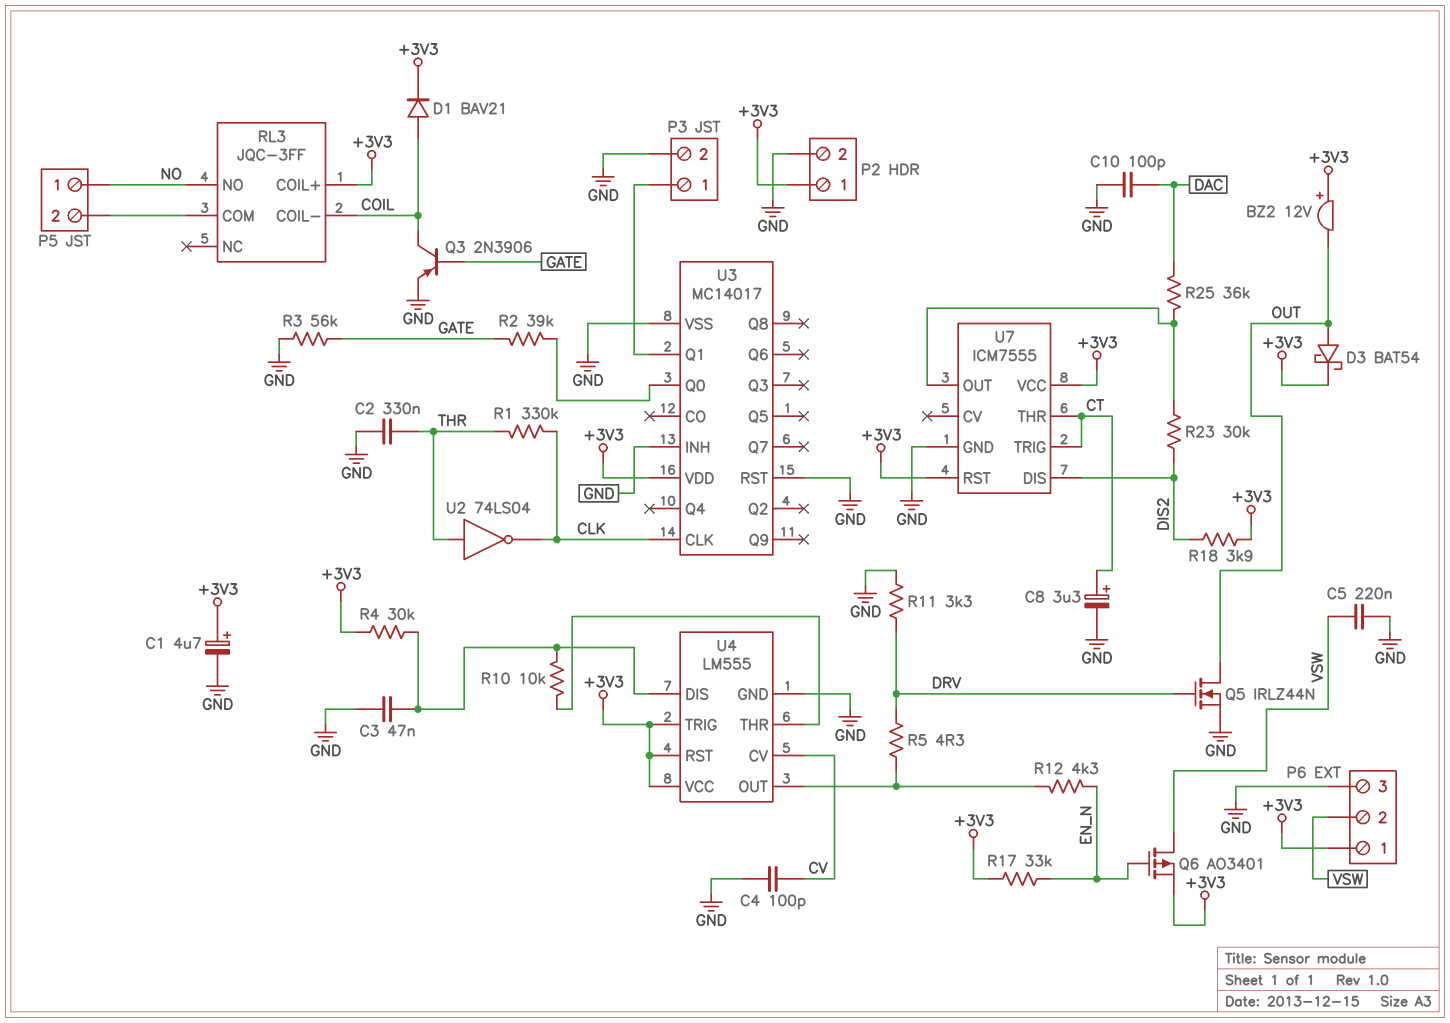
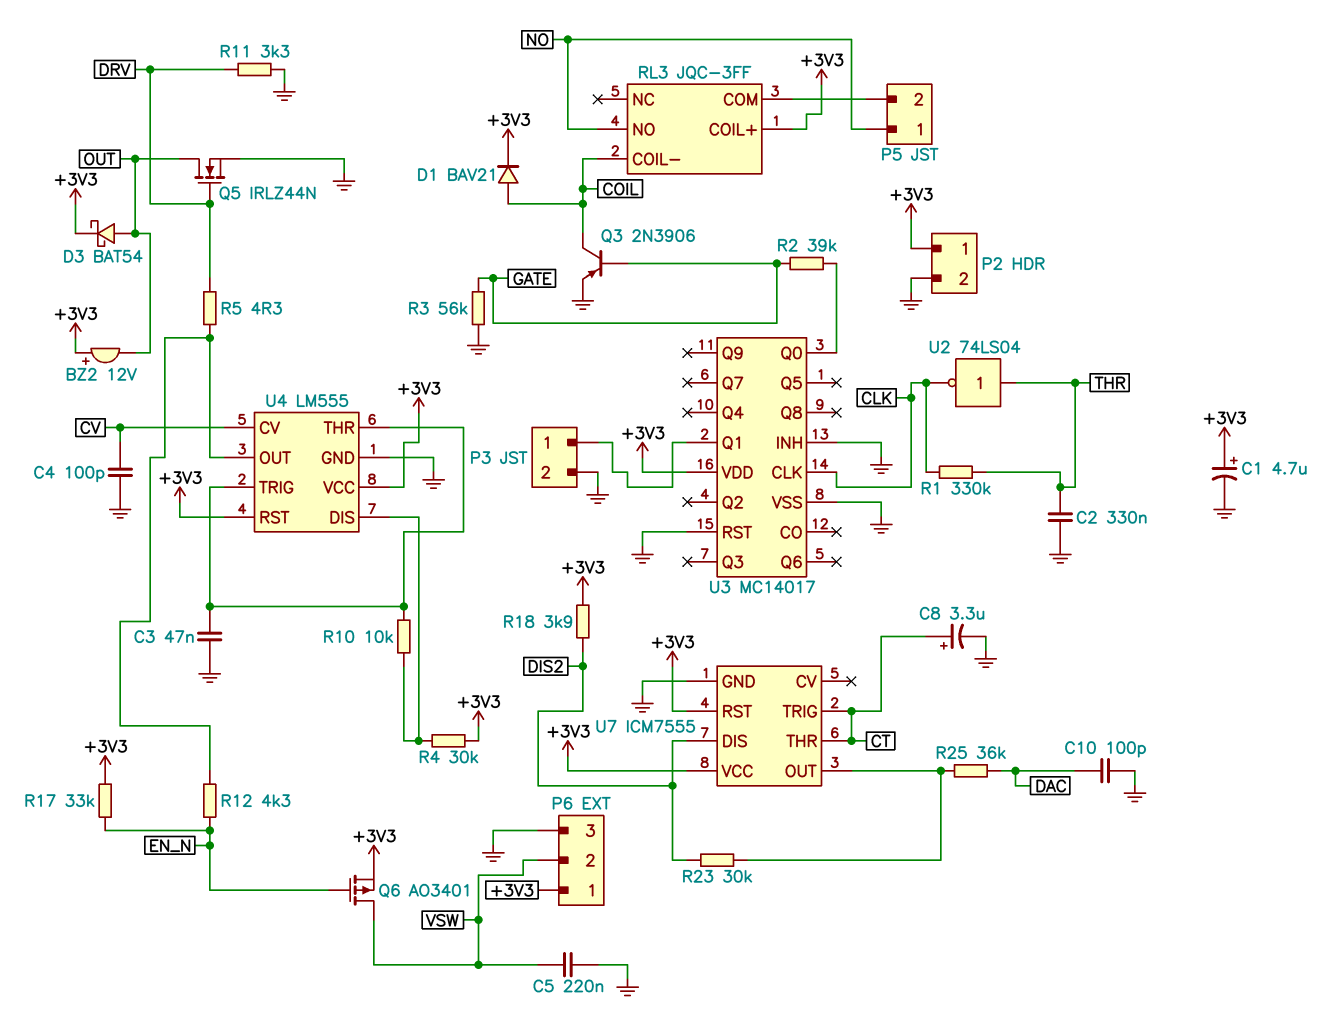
C3: 47nF (GND, U4/DIS) -> 47nF (GND, U4/THR)
U4 pin TRIG: +3V3 -> U4/THR

